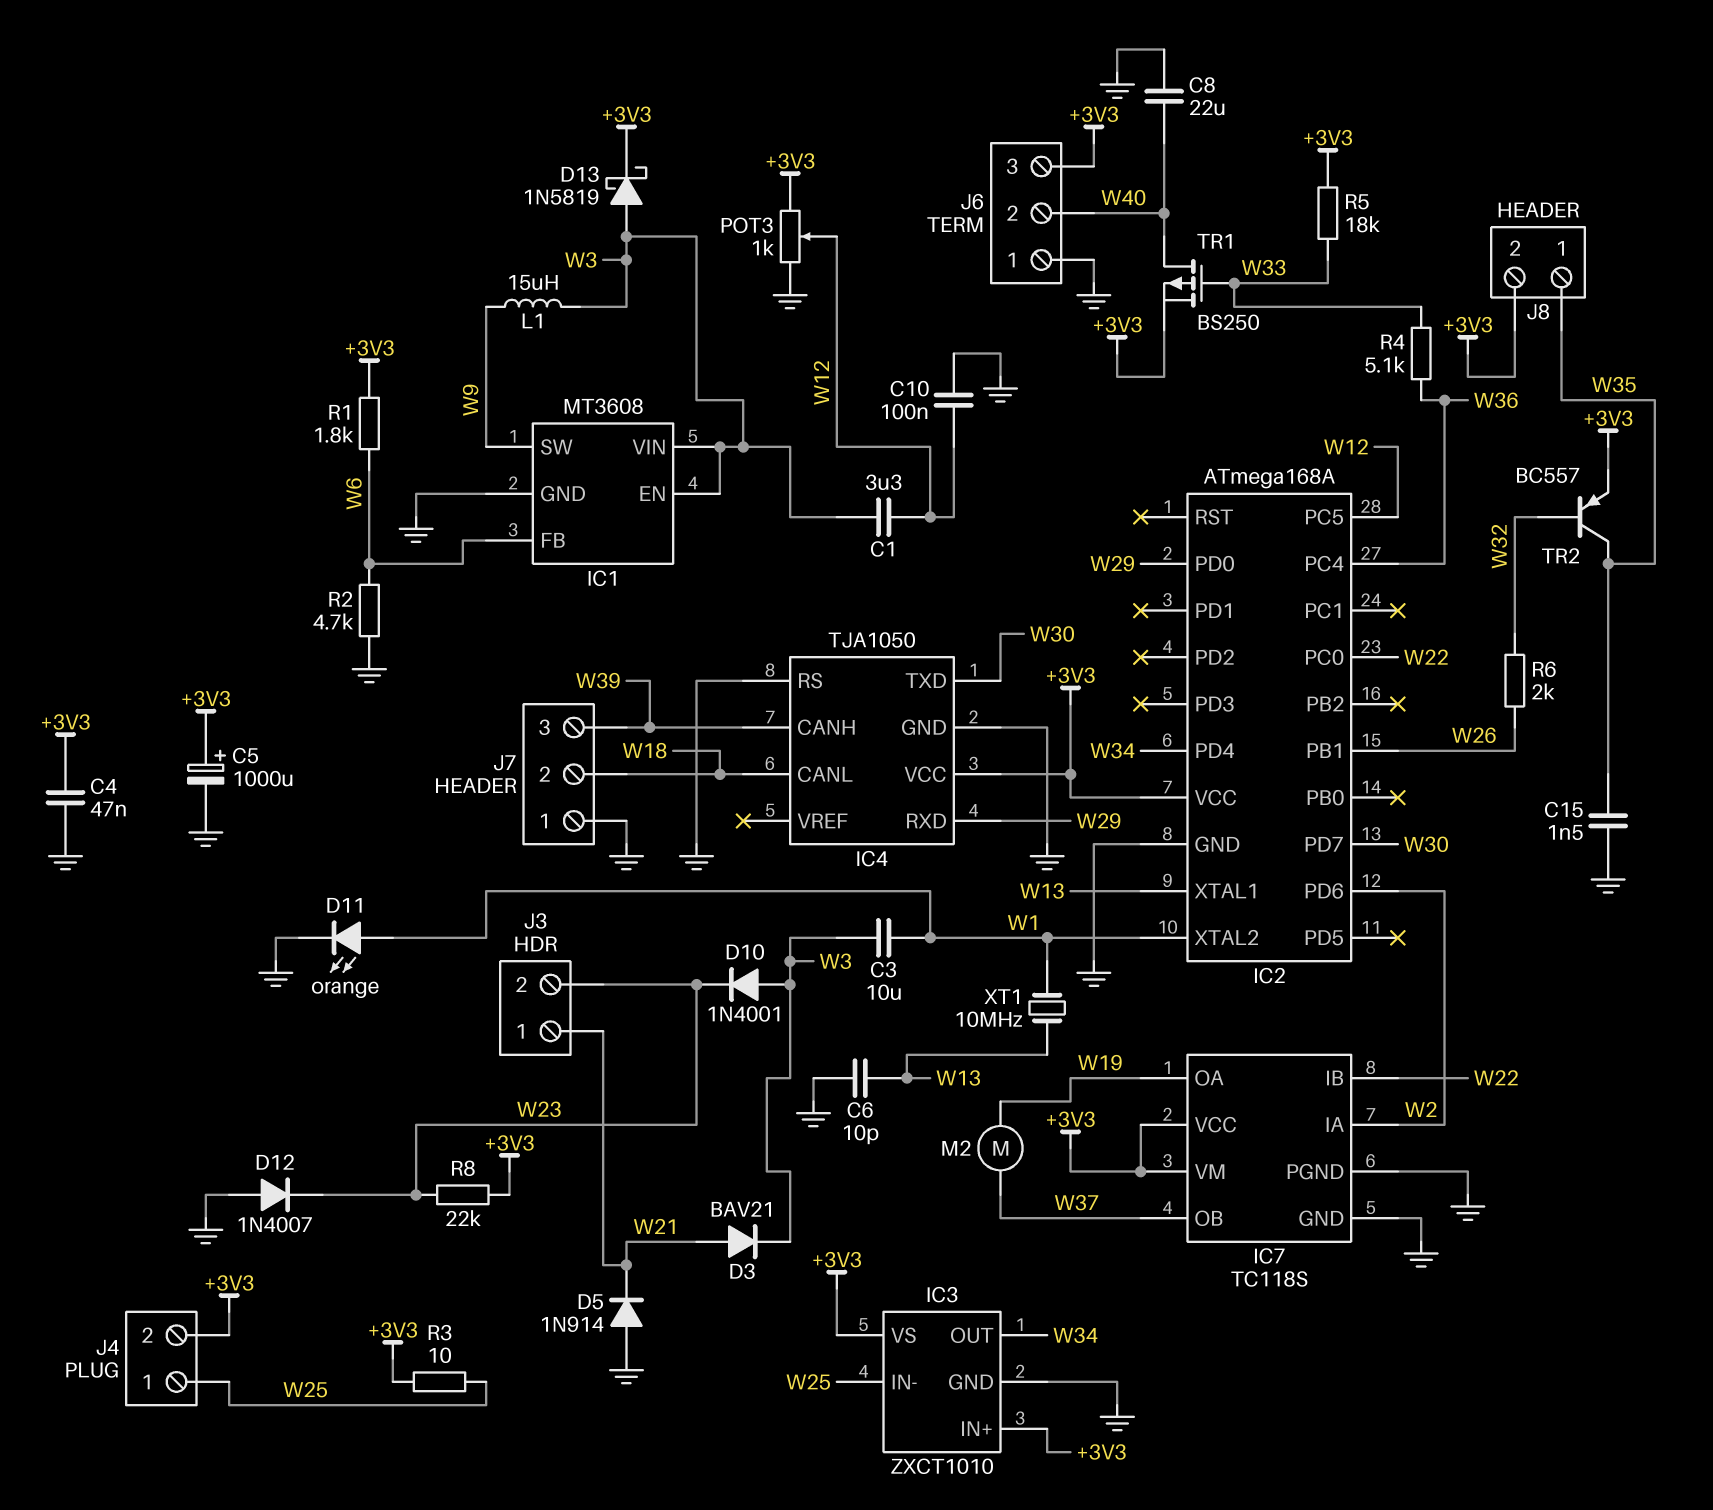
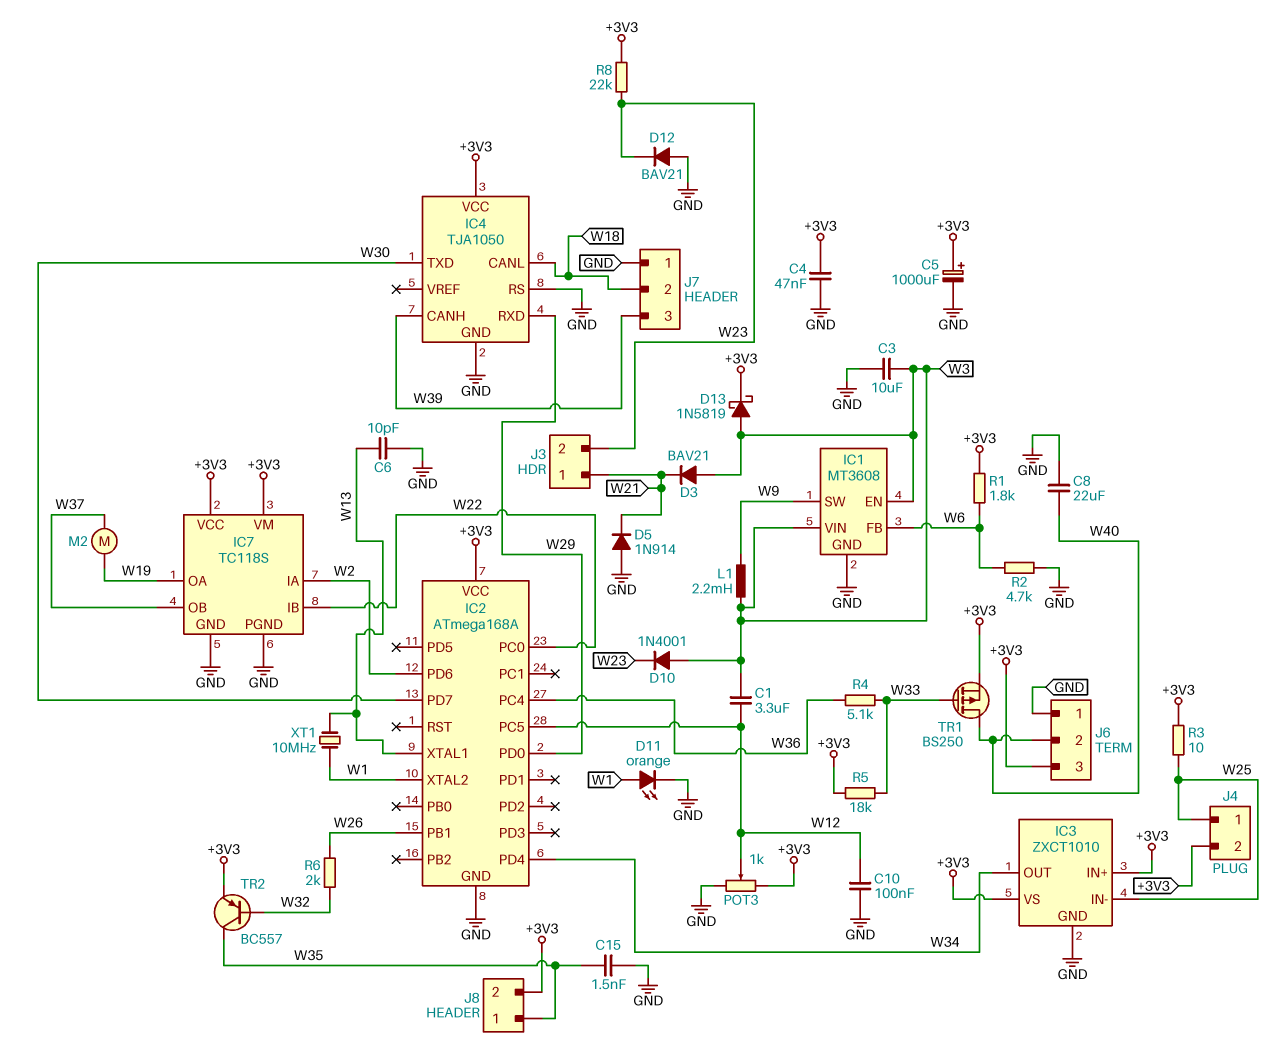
C3: 10uF (W1, W3) -> 10uF (GND, W3)
D3: diode BAV21 (A W21, K W3) -> diode BAV21 (A W3, K W21)
D12: diode 1N4007 (A GND, K W23) -> diode BAV21 (A GND, K W23)
L1: 15uH (W3, W9) -> 2.2mH (W3, W9)

